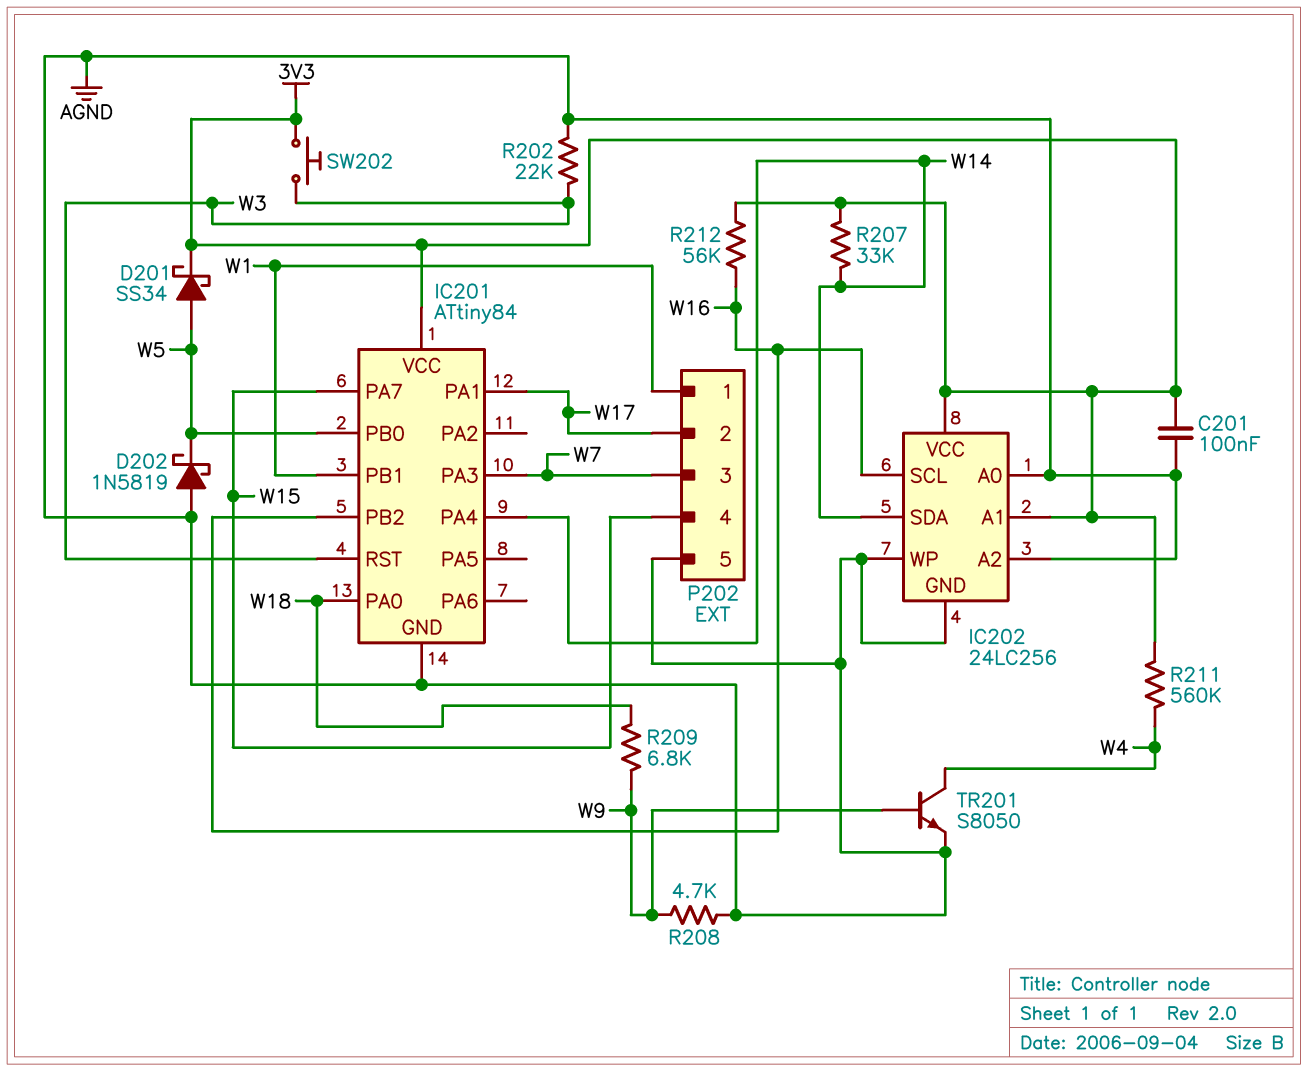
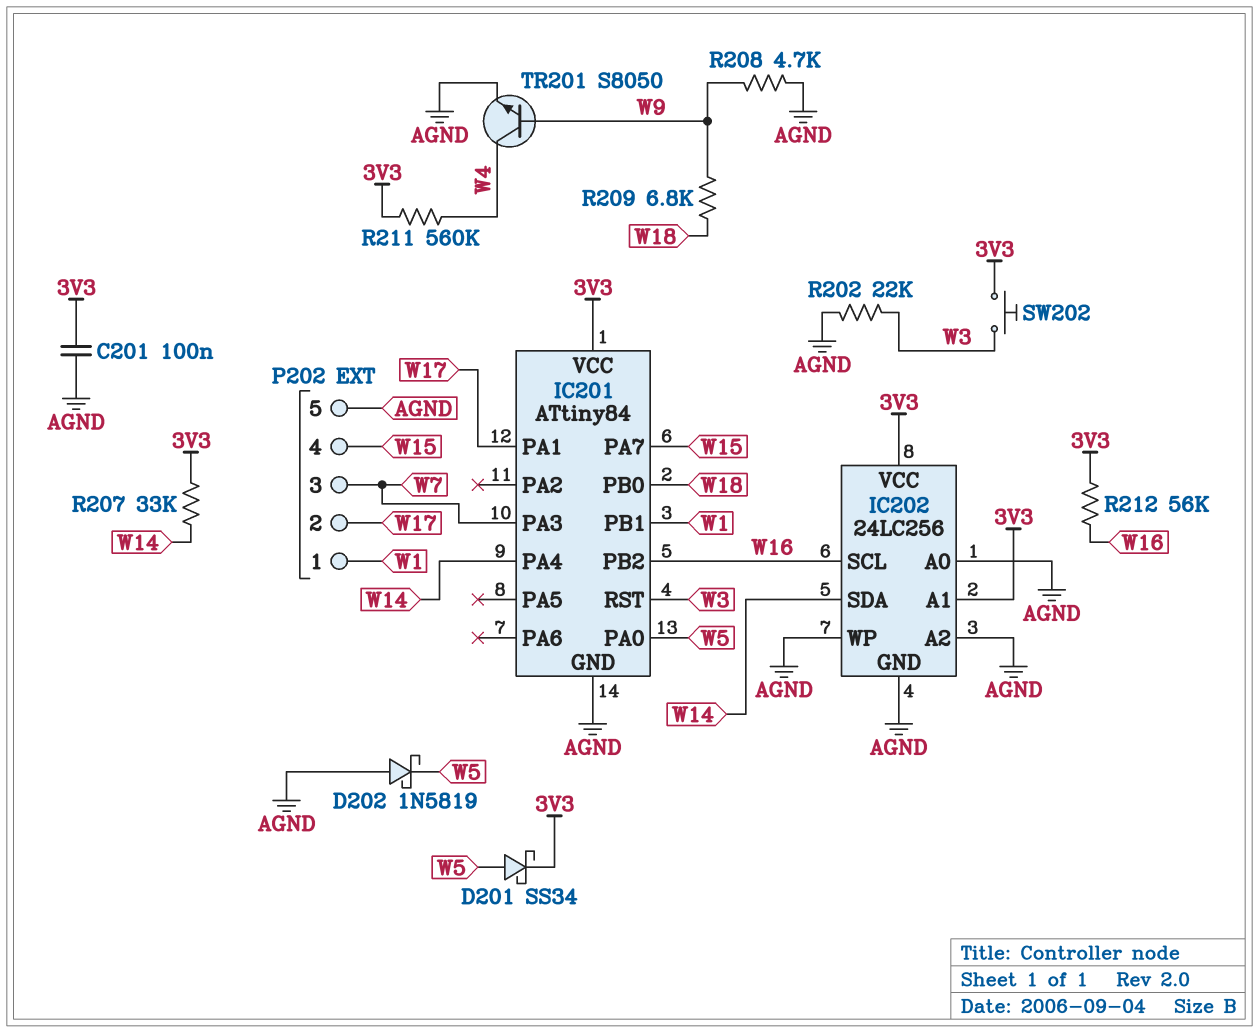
IC201 pin PA0: W18 -> W5
IC201 pin PB0: W5 -> W18

